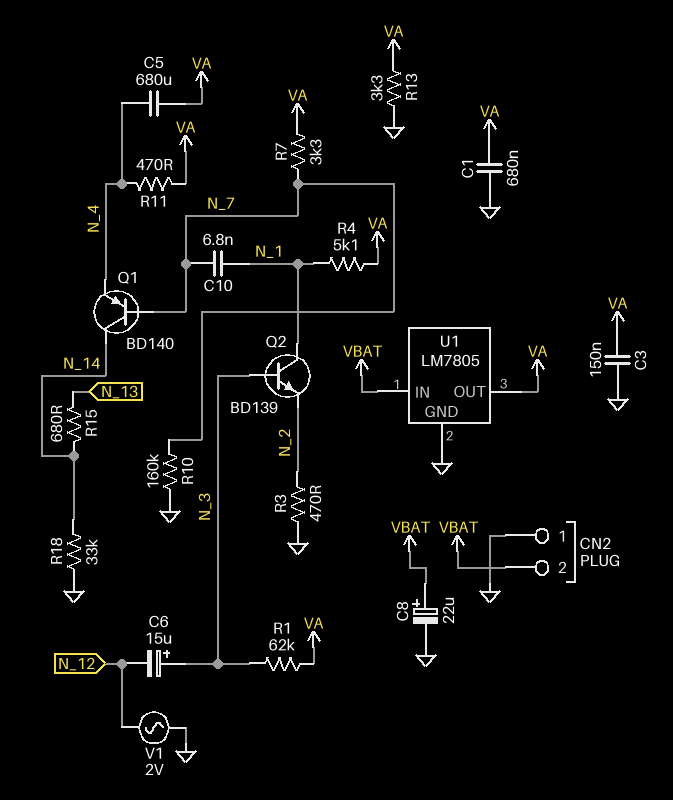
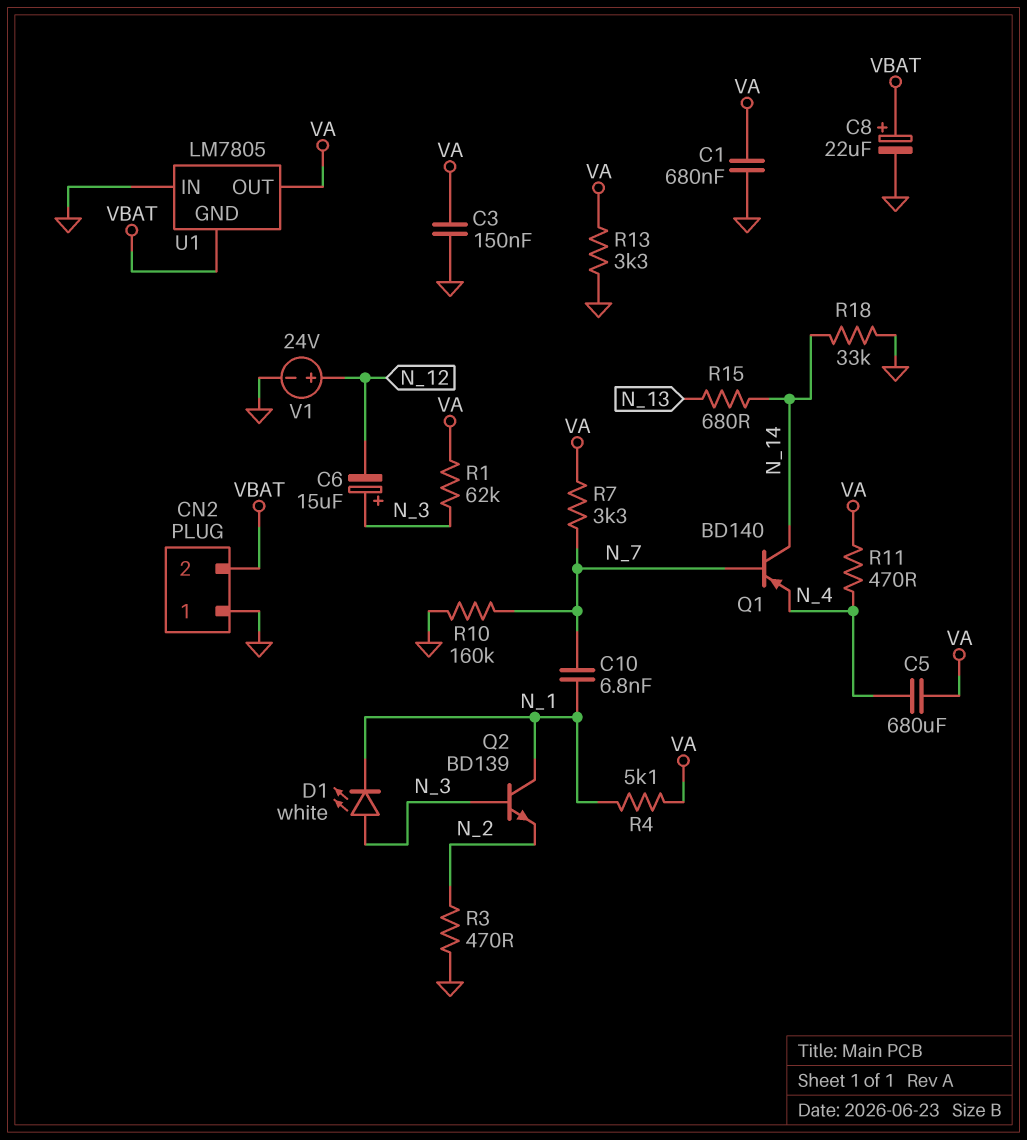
D1: none -> LED white (A N_3, K N_1)
U1 pin GND: GND -> VBAT
U1 pin IN: VBAT -> GND
V1: AC 2V (GND, N_12) -> 24V (plus N_12, minus GND)

